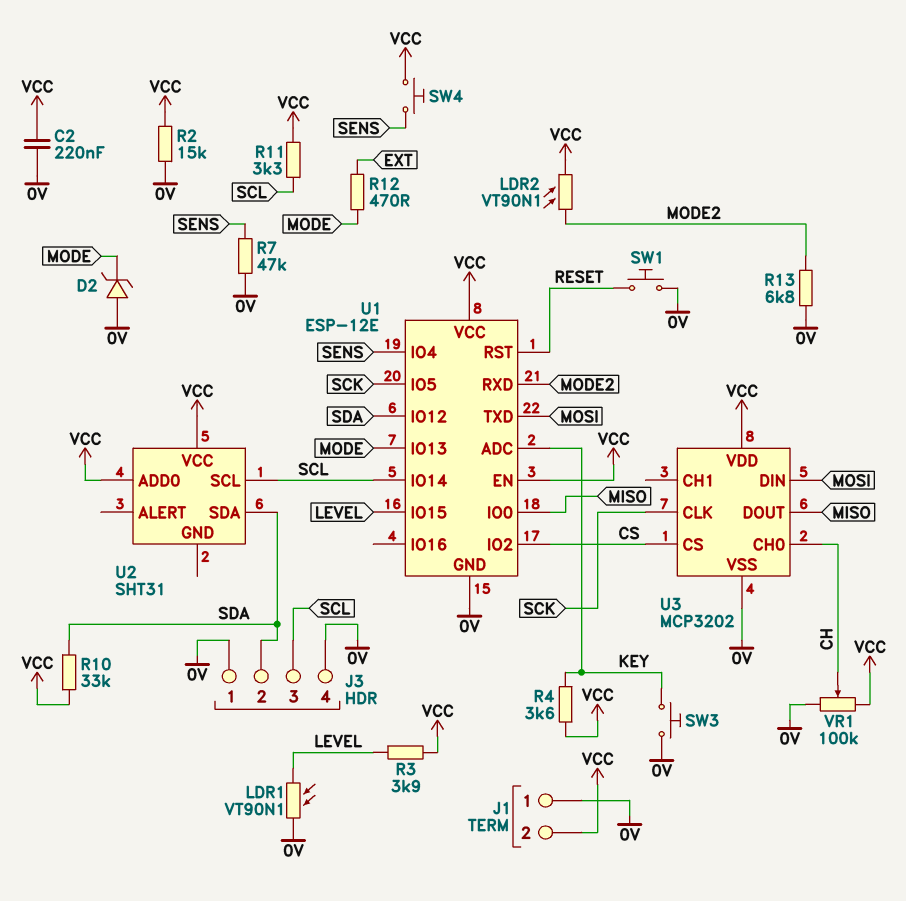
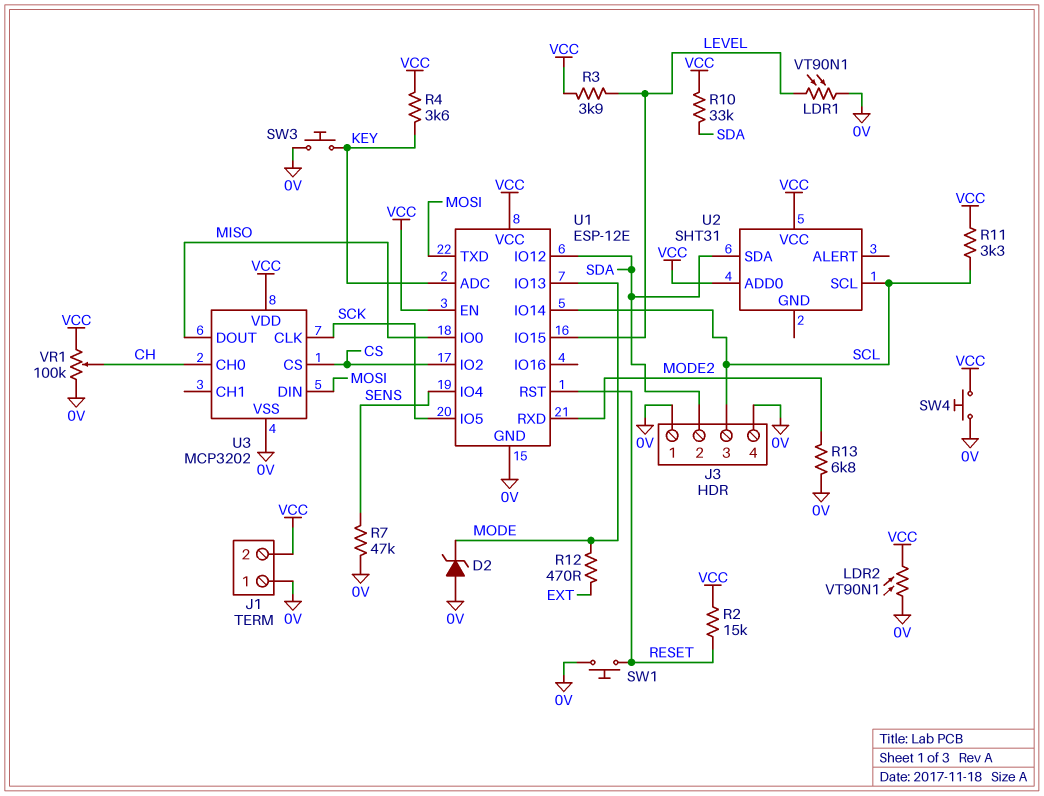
C2: 220nF (0V, VCC) -> none
LDR2: VT90N1 (MODE2, VCC) -> VT90N1 (0V, VCC)
R2: 15k (0V, VCC) -> 15k (RESET, VCC)
SW4: button (SENS, VCC) -> button (0V, VCC)

